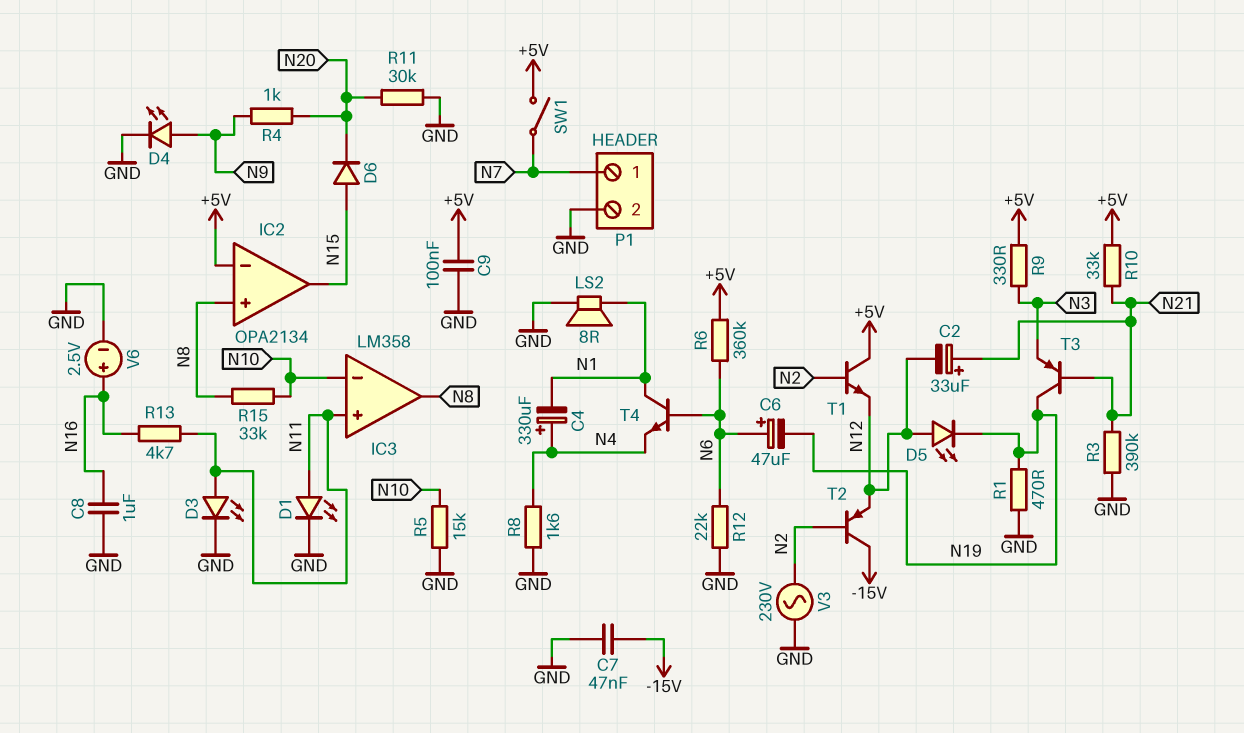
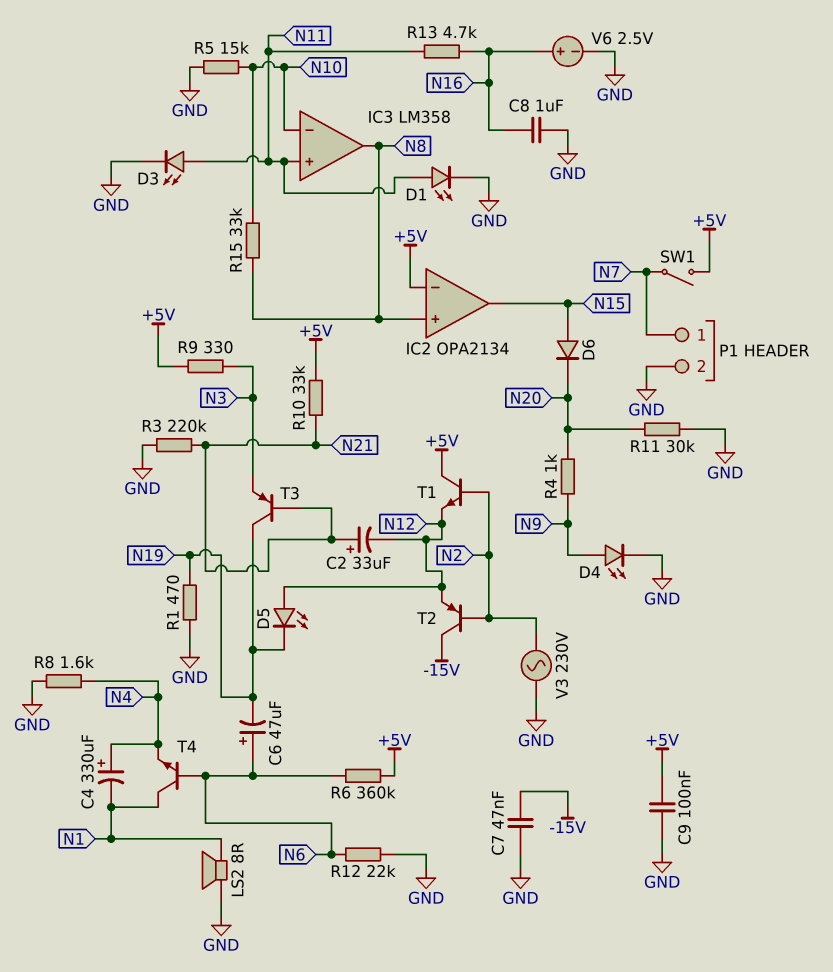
R3: 390k (GND, N21) -> 220k (GND, N21)

